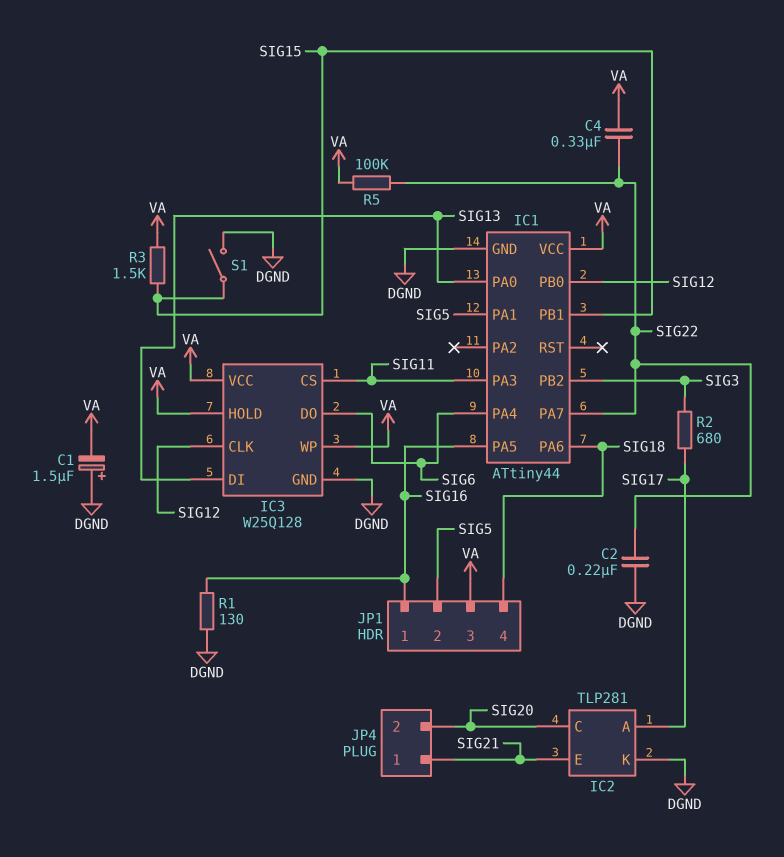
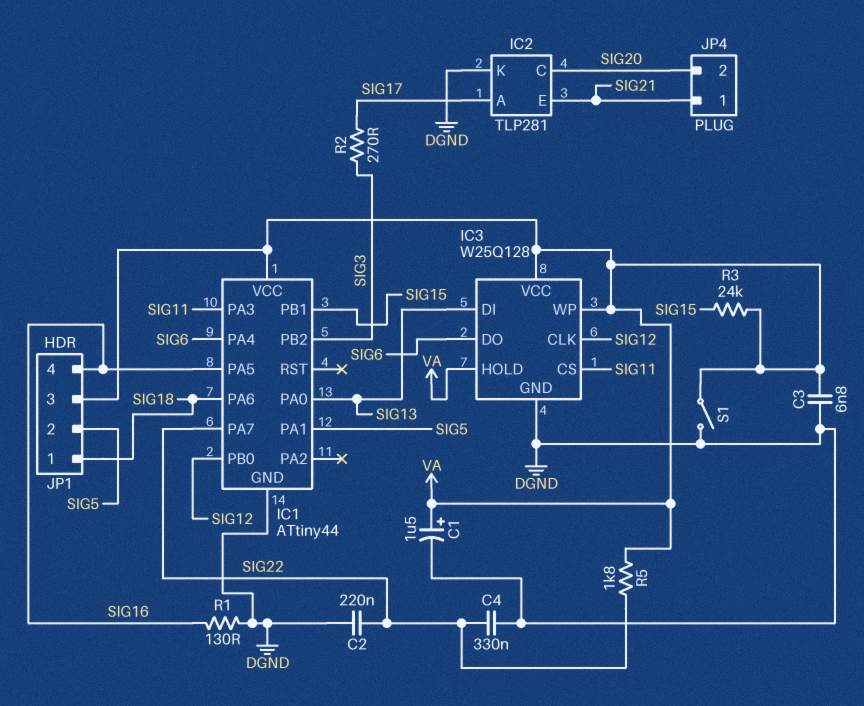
C1: 1.5uF (plus DGND, minus VA) -> 1.5uF (plus VA, minus DGND)
C3: none -> 6.8nF (DGND, VA)
C4: 330nF (SIG22, VA) -> 330nF (DGND, SIG22)
JP1 pin 1: SIG16 -> SIG18
JP1 pin 4: SIG18 -> SIG16
R2: 680 (SIG3, SIG17) -> 270 (SIG3, SIG17)
R3: 1.5k (SIG15, VA) -> 24k (SIG15, VA)
R5: 100k (SIG22, VA) -> 1.8k (SIG22, VA)
S1: switch (DGND, SIG15) -> switch (DGND, VA)

